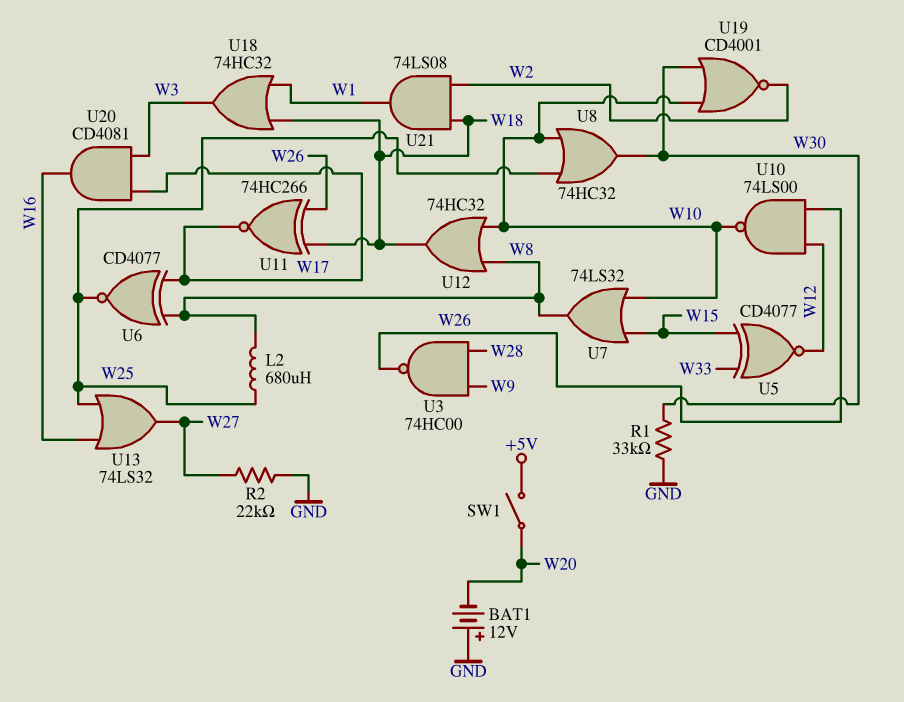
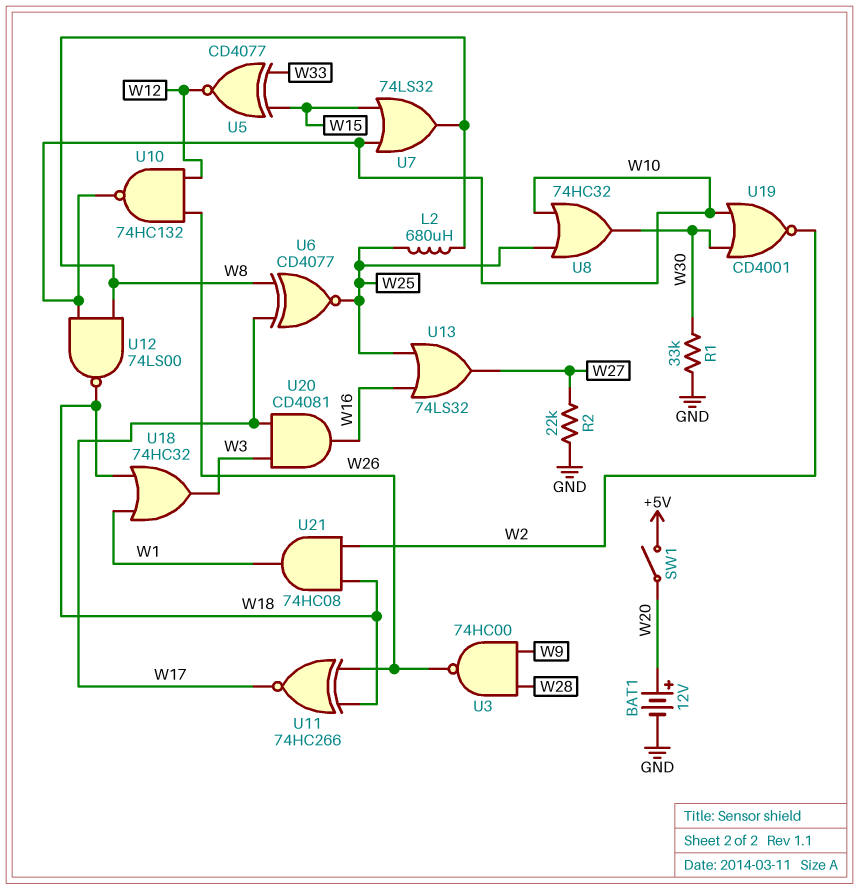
BAT1: 12V (plus GND, minus W20) -> 12V (plus W20, minus GND)
U10: NAND 74LS00 (in W12, in W26, out W10) -> NAND 74HC132 (in W12, in W26, out W10)
U12: OR 74HC32 (in W8, in W10, out W18) -> NAND 74LS00 (in W8, in W10, out W18)
U21: AND 74LS08 (in W2, in W18, out W1) -> AND 74HC08 (in W2, in W18, out W1)

